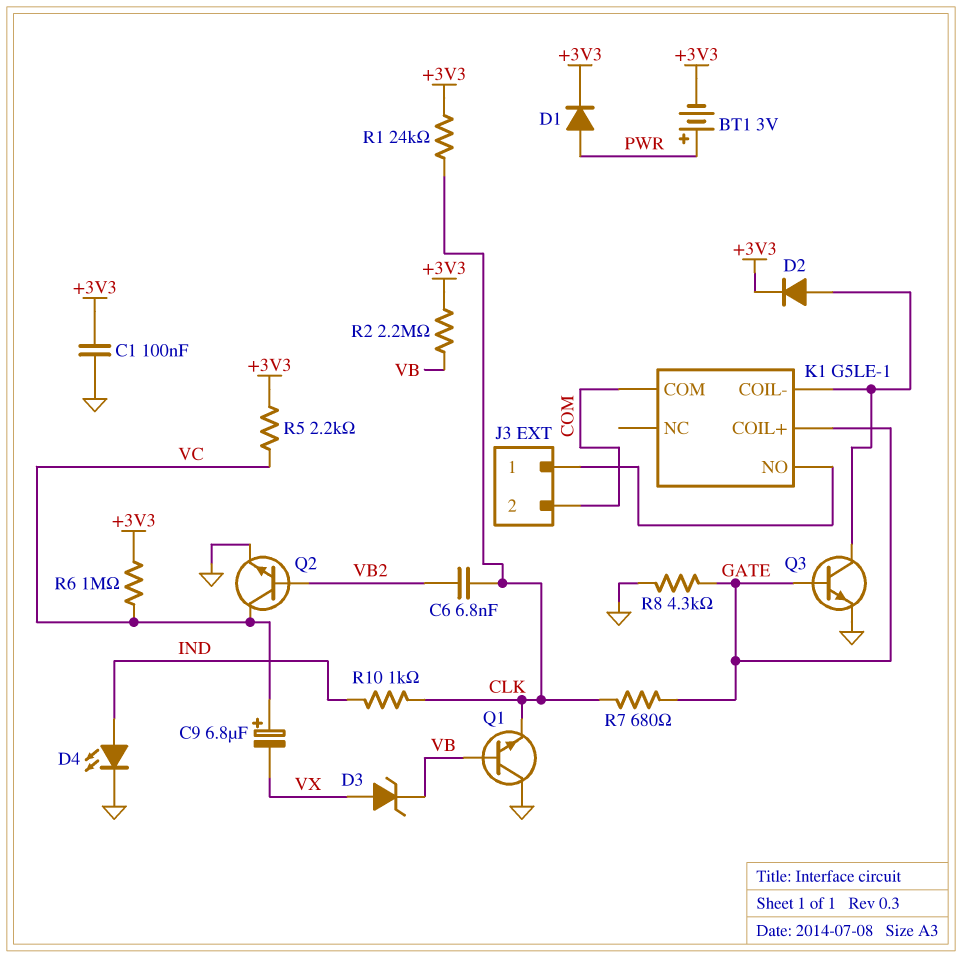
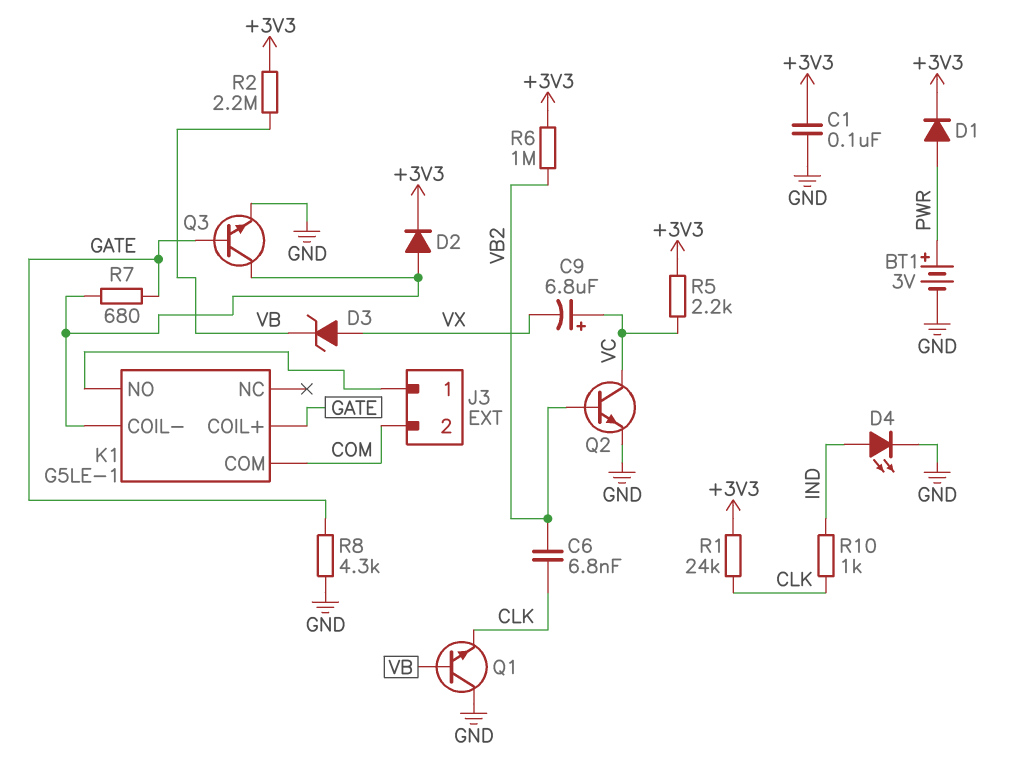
BT1: 3V (plus PWR, minus +3V3) -> 3V (plus PWR, minus GND)
R6: 1M (+3V3, VC) -> 1M (+3V3, VB2)
R7: 680 (CLK, GATE) -> 680 (GATE, K1/COIL-)

